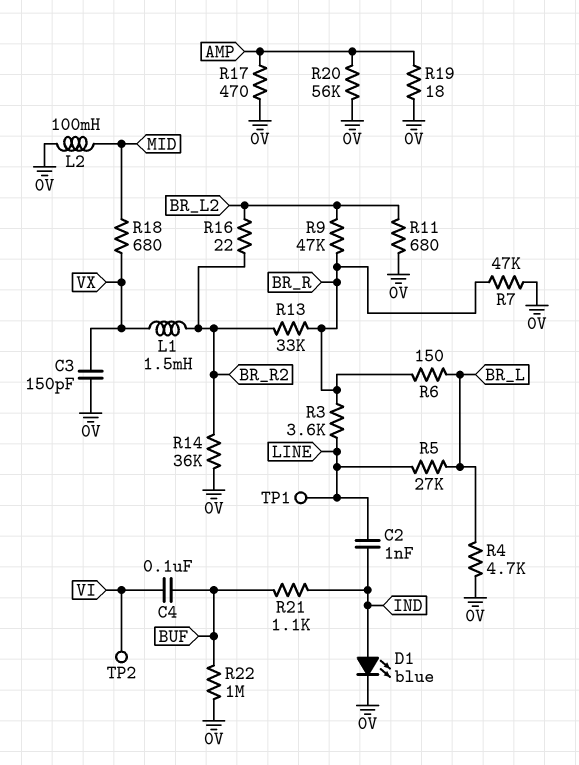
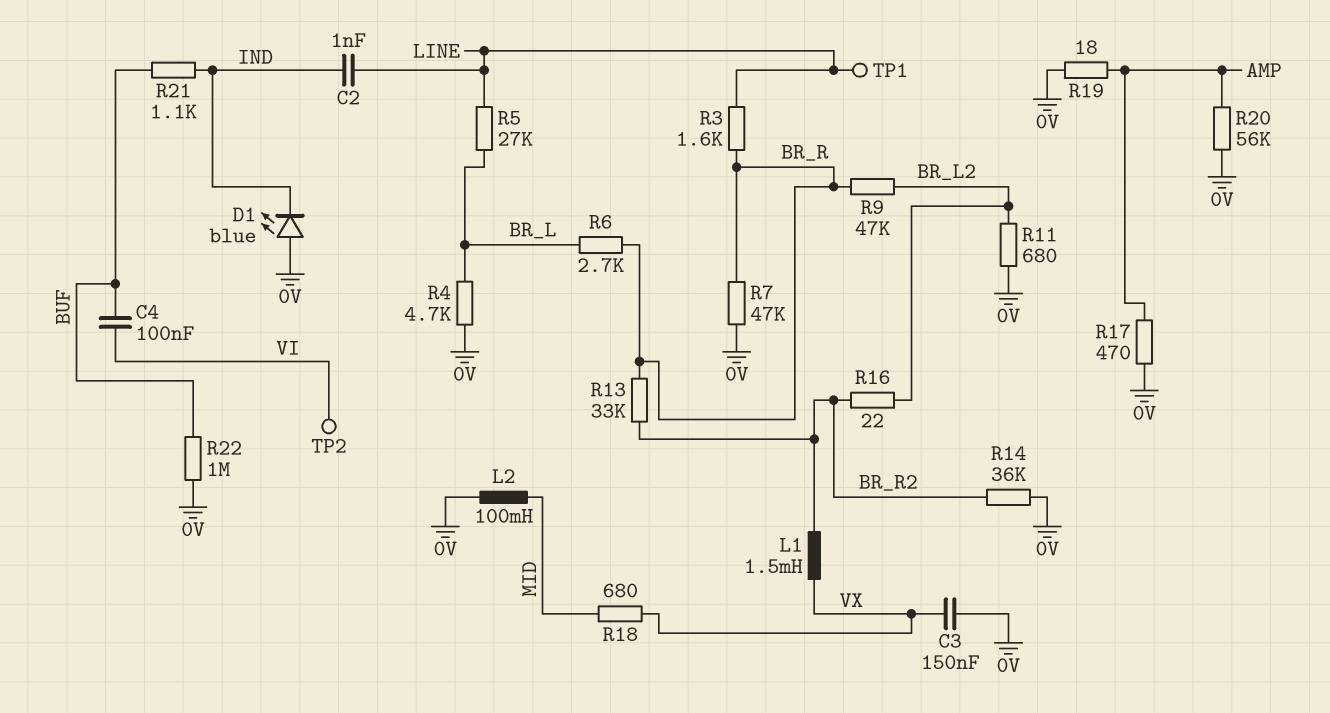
C3: 150pF (0V, VX) -> 150nF (0V, VX)
D1: LED blue (A IND, K 0V) -> LED blue (A 0V, K IND)
R3: 3.6k (BR_R, LINE) -> 1.6k (BR_R, LINE)
R6: 150 (BR_L, BR_R) -> 2.7k (BR_L, BR_R)

